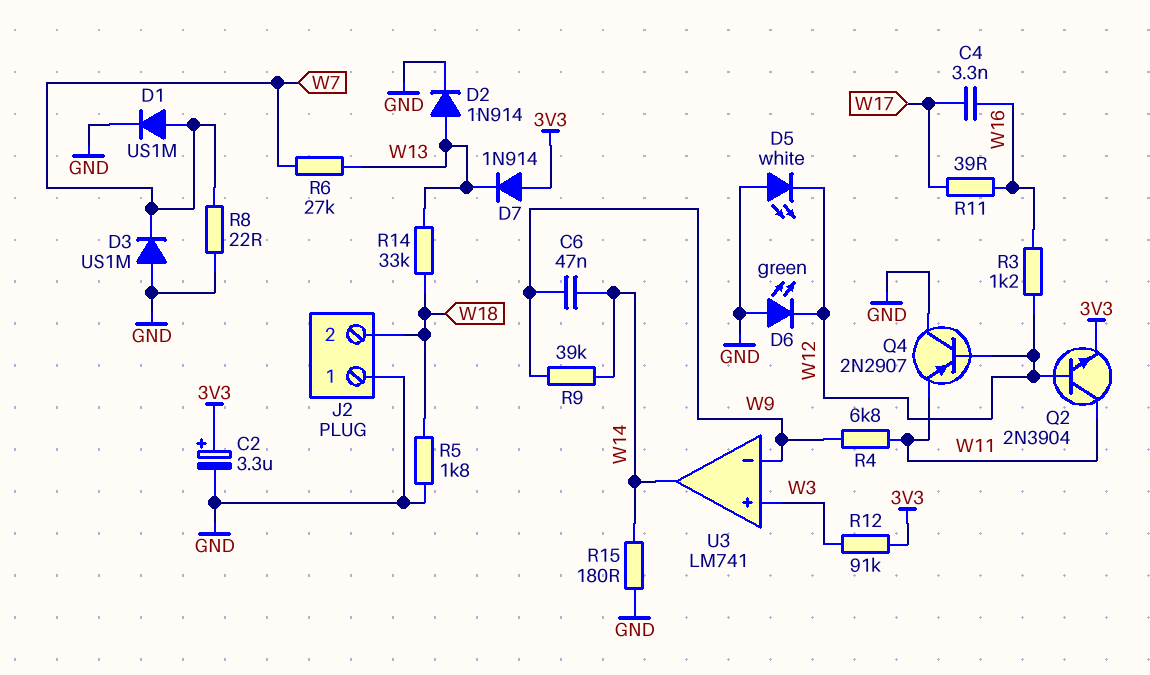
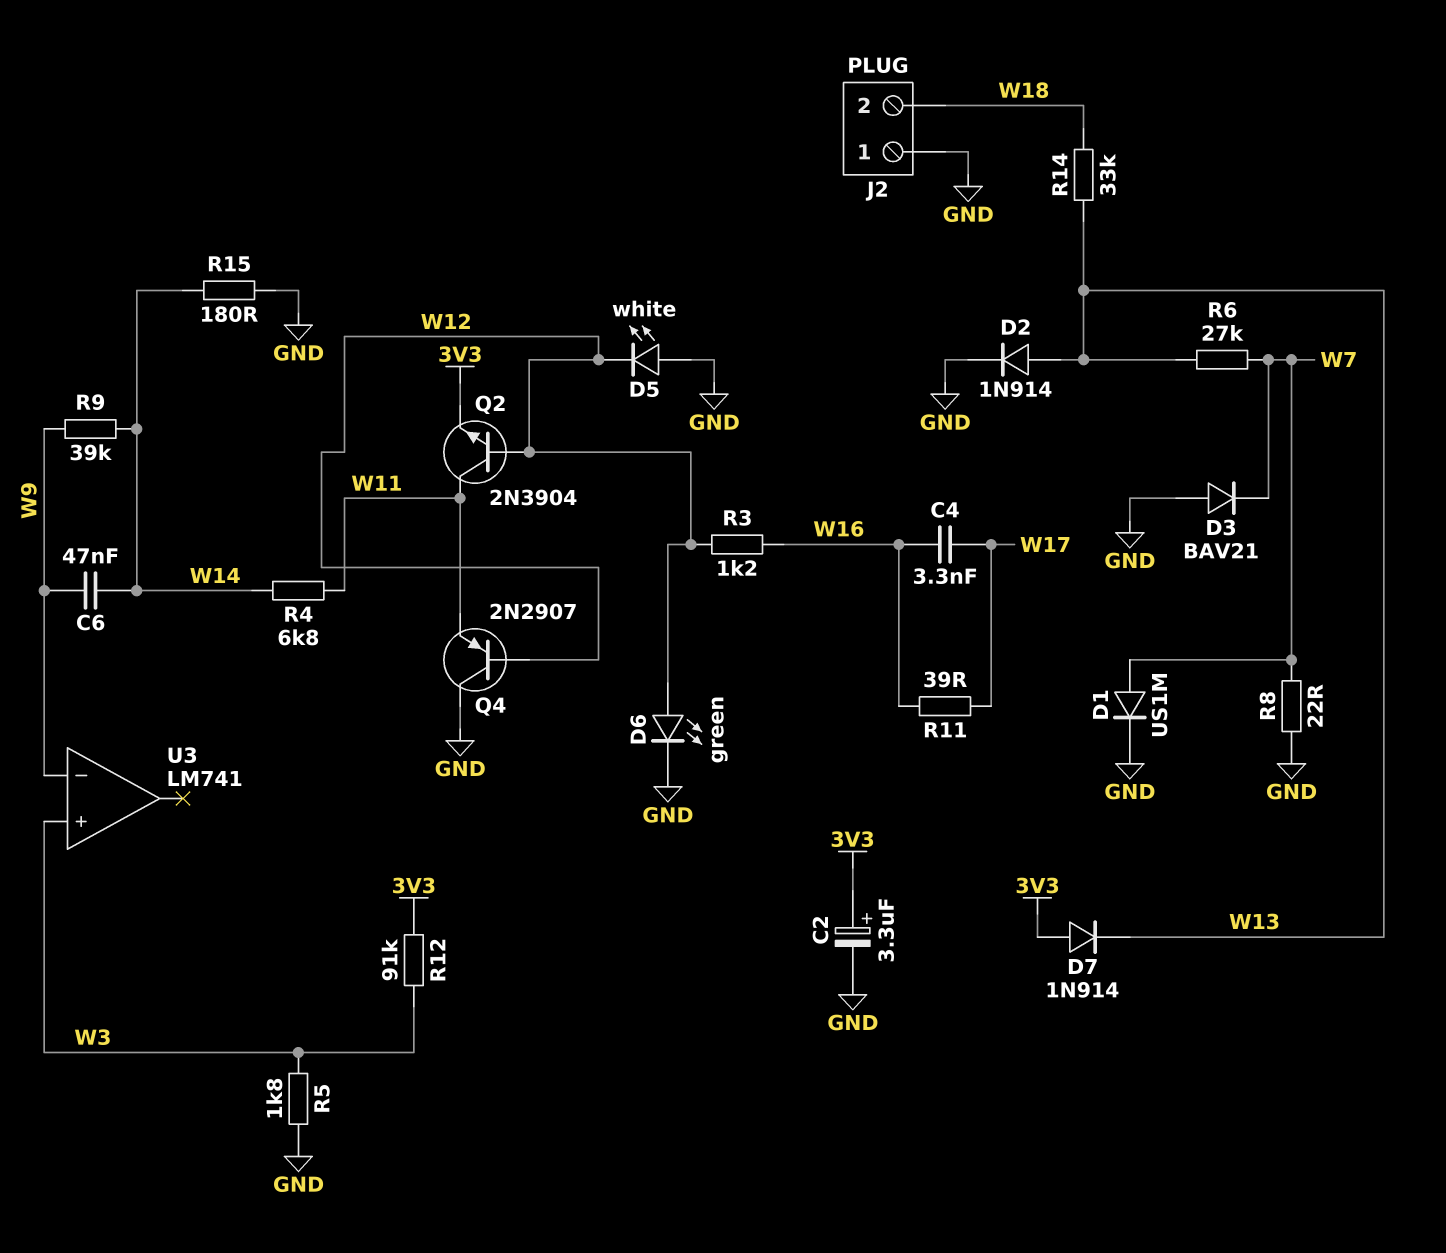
D3: diode US1M (A GND, K W7) -> diode BAV21 (A GND, K W7)
D6: LED green (A GND, K W12) -> LED green (A W12, K GND)
R4: 6.8k (W9, W11) -> 6.8k (W11, W14)
R5: 1.8k (GND, W18) -> 1.8k (GND, W3)
U3 pin out: W14 -> none

